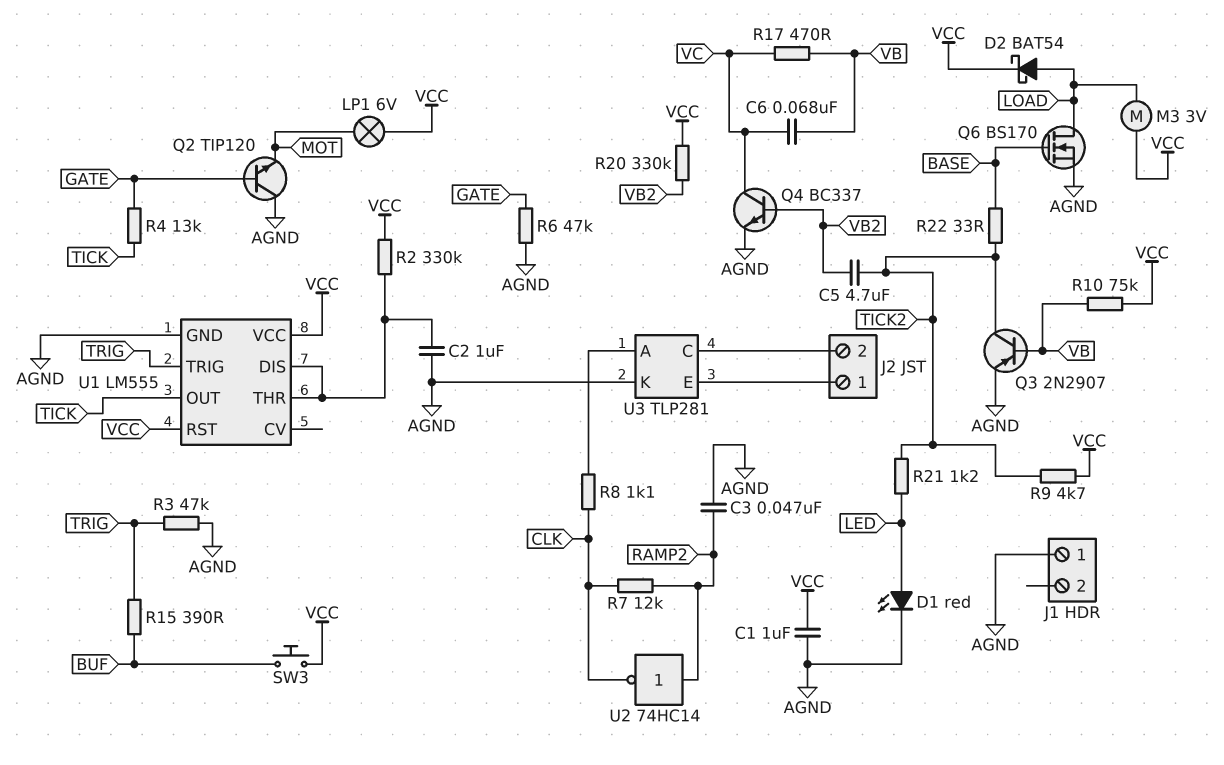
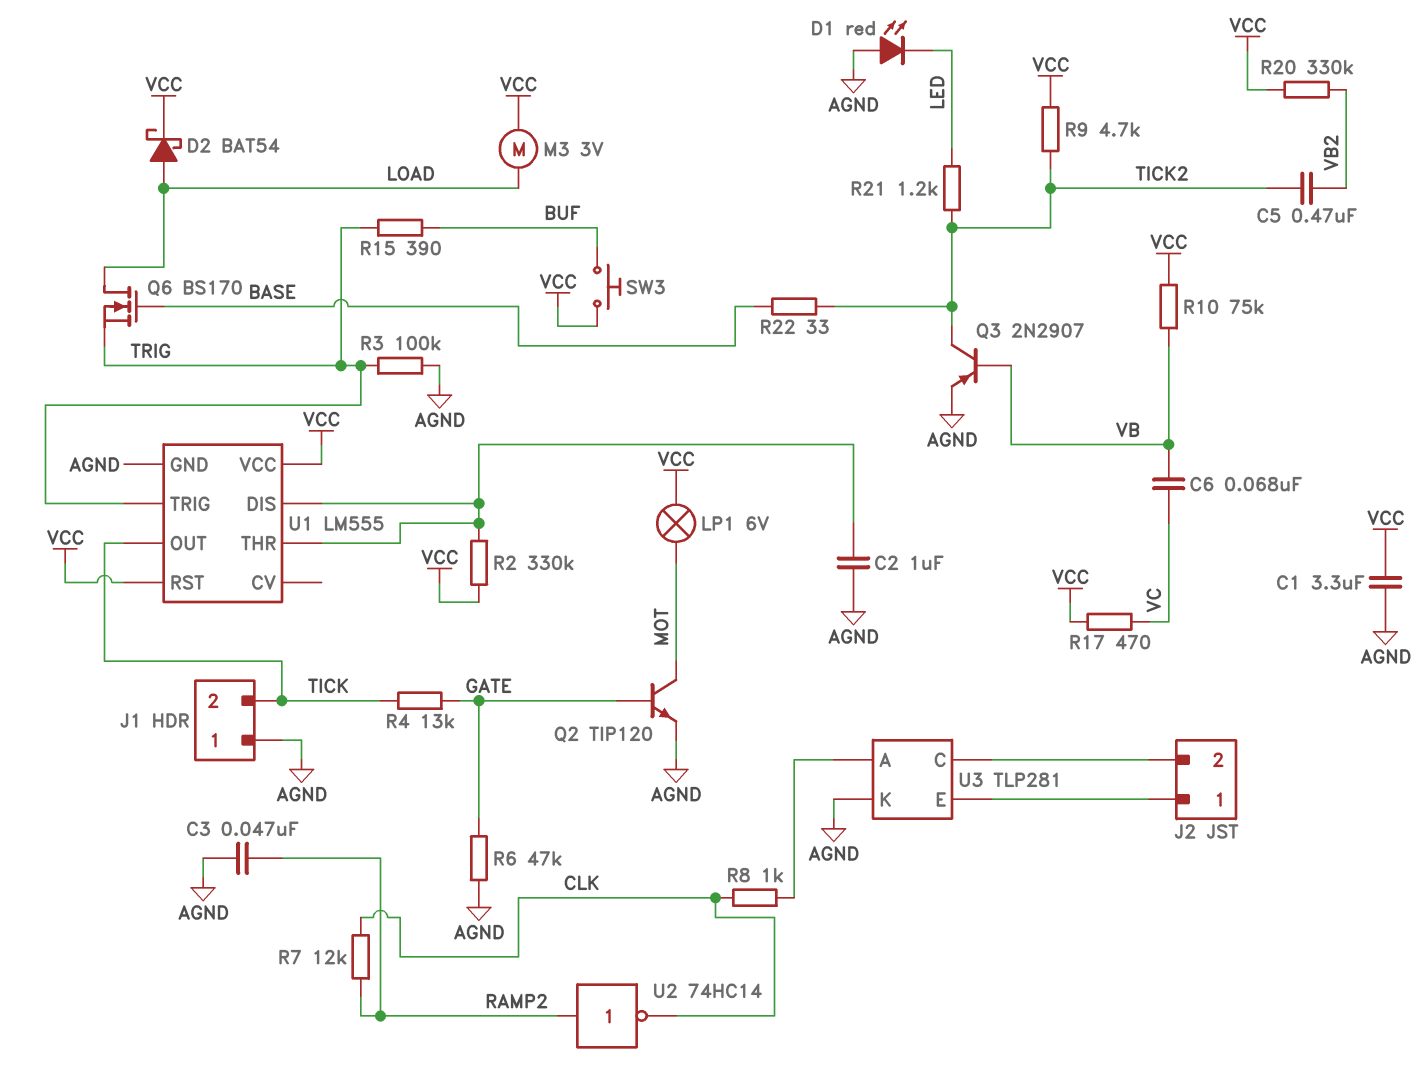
C1: 1uF (AGND, VCC) -> 3.3uF (AGND, VCC)
C5: 4.7uF (TICK2, VB2) -> 470nF (TICK2, VB2)
D1: LED red (A LED, K AGND) -> LED red (A AGND, K LED)
J1 pin 2: none -> TICK
Q2: NPN TIP120 (B GATE, C AGND, E MOT) -> NPN TIP120 (B GATE, C MOT, E AGND)
Q4: NPN BC337 (B VB2, C VC, E AGND) -> none
Q6: NMOS BS170 (G BASE, D LOAD, S AGND) -> NMOS BS170 (G BASE, D LOAD, S TRIG)
R3: 47k (AGND, TRIG) -> 100k (AGND, TRIG)
R8: 1.1k (CLK, U3/A) -> 1k (CLK, U3/A)
R17: 470 (VB, VC) -> 470 (VC, VCC)

